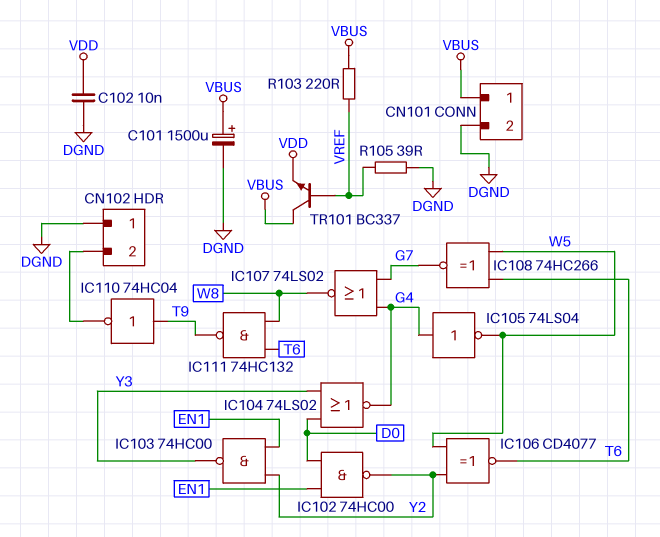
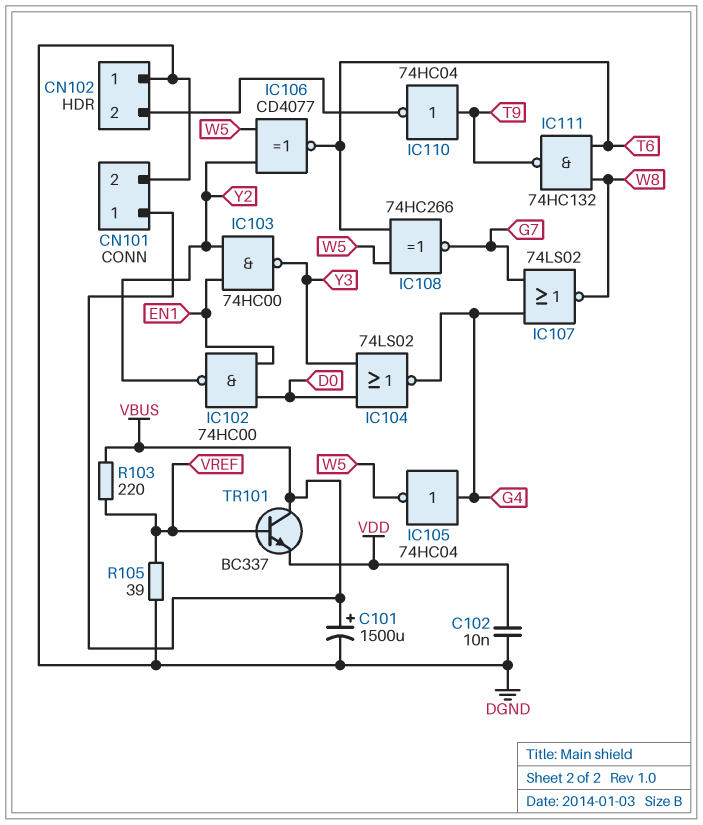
IC105: NOT 74LS04 (in G4, out W5) -> NOT 74HC04 (in G4, out W5)

